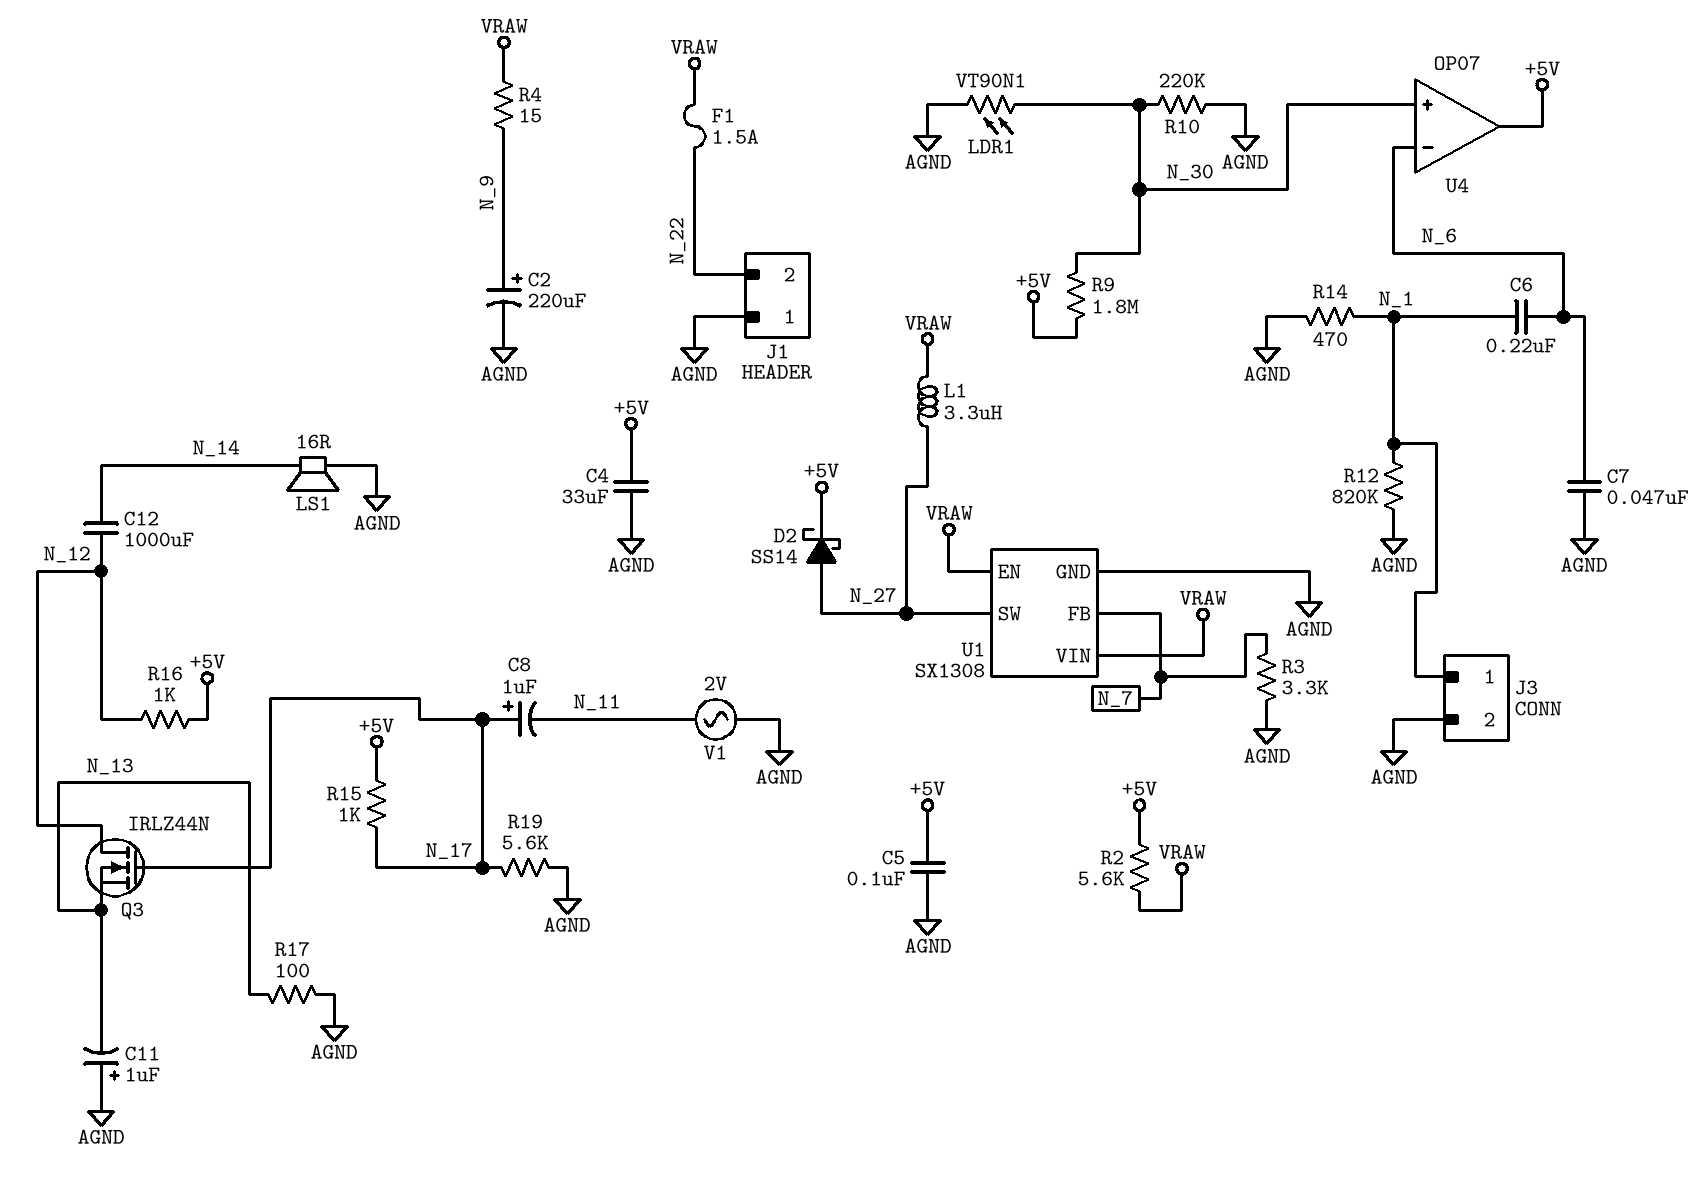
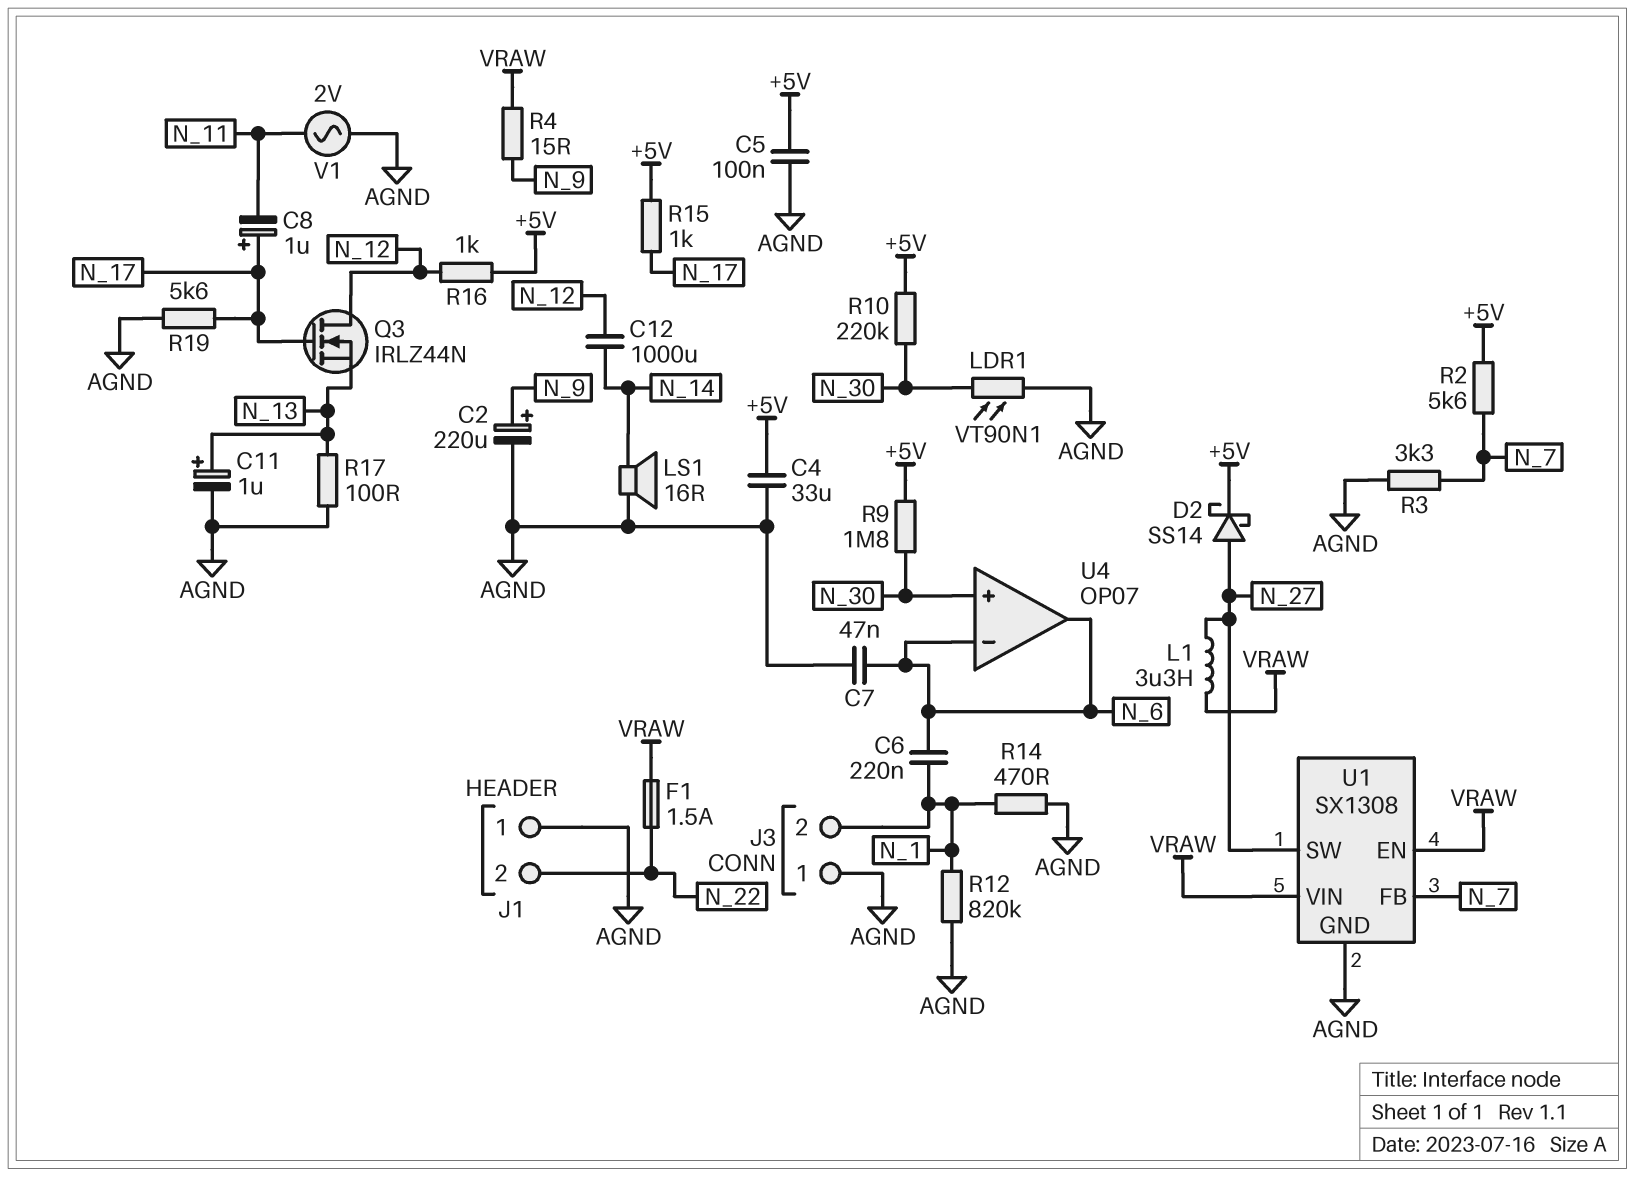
C11: 1uF (plus AGND, minus N_13) -> 1uF (plus N_13, minus AGND)
J3 pin 1: N_1 -> AGND
J3 pin 2: AGND -> N_1
R2: 5.6k (+5V, VRAW) -> 5.6k (+5V, N_7)
R10: 220k (AGND, N_30) -> 220k (+5V, N_30)
U4 pin out: +5V -> N_6

